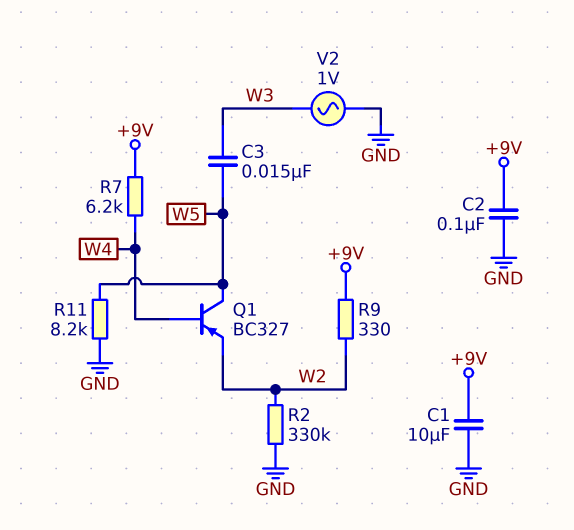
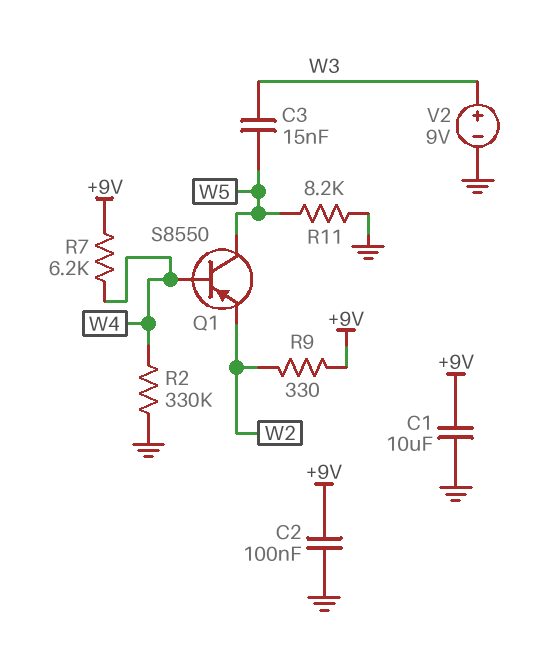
Q1: PNP BC327 (B W4, C W5, E W2) -> PNP S8550 (B W4, C W5, E W2)
R2: 330k (GND, W2) -> 330k (GND, W4)
V2: AC 1V (GND, W3) -> 9V (plus W3, minus GND)

